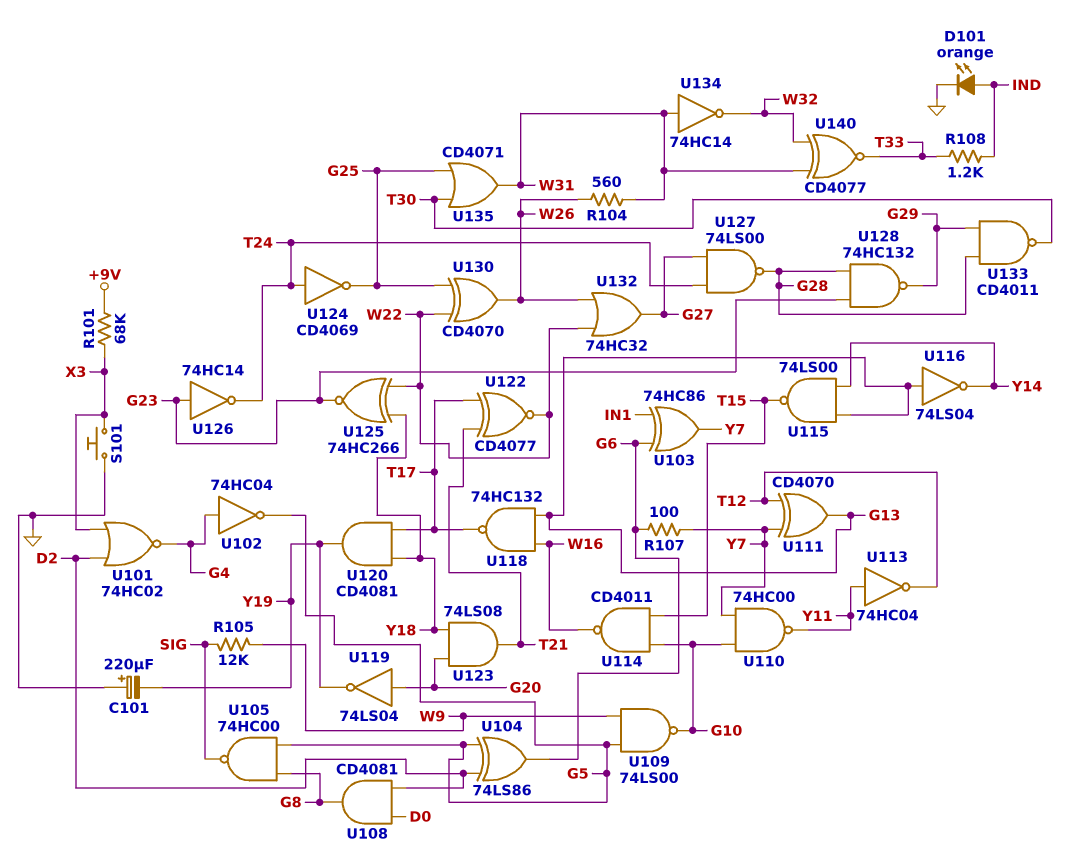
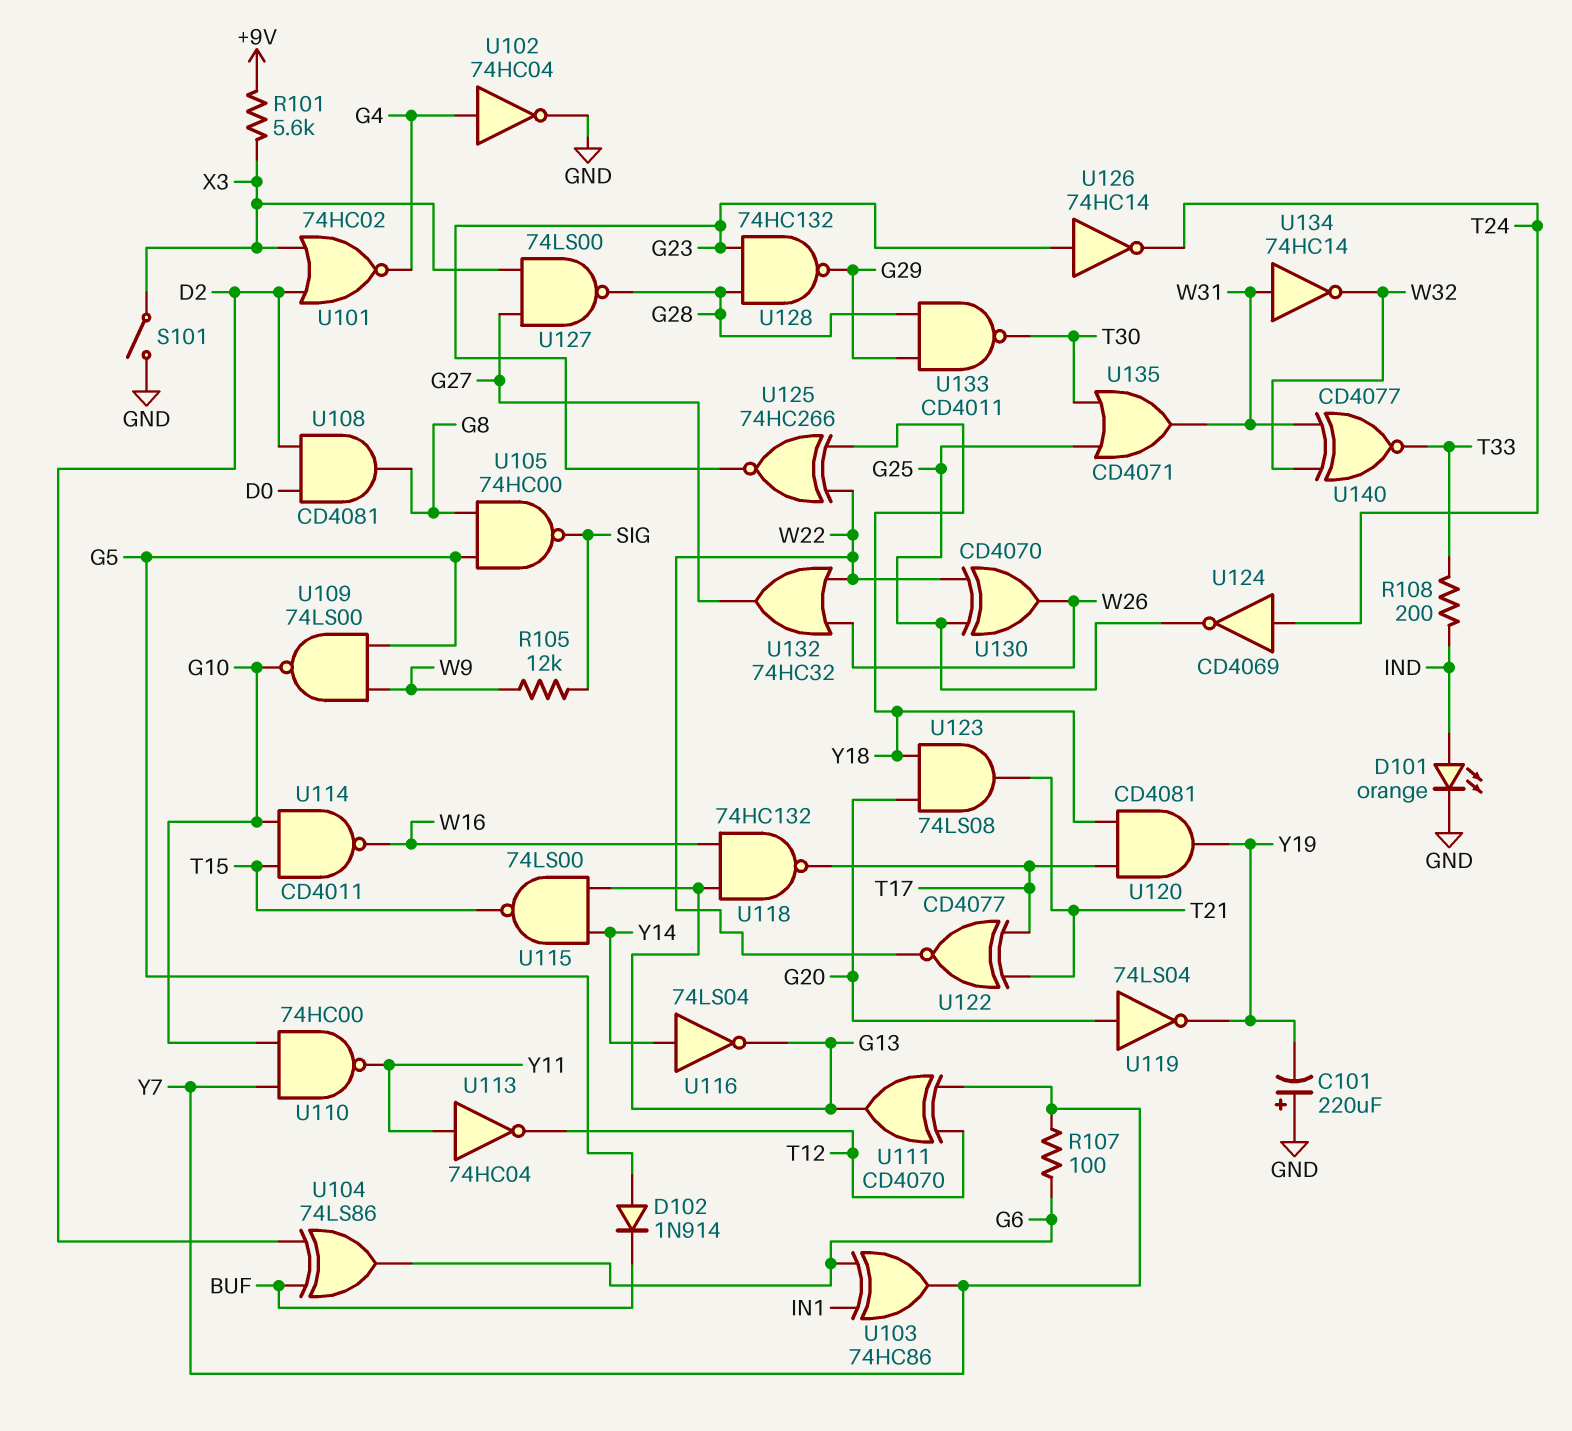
D102: none -> diode 1N914 (A G5, K BUF)
R101: 68k (+9V, X3) -> 5.6k (+9V, X3)
R104: 560 (W26, W31) -> none
R108: 1.2k (IND, T33) -> 200 (IND, T33)
S101: button (GND, X3) -> switch (GND, X3)
U102: NOT 74HC04 (in G4, out G5) -> NOT 74HC04 (in G4, out GND)
U104: XOR 74LS86 (in D2, in G5, out G6) -> XOR 74LS86 (in BUF, in D2, out G6)
U116: NOT 74LS04 (in G13, out Y14) -> NOT 74LS04 (in Y14, out G13)
U127: NAND 74LS00 (in G27, in T24, out G28) -> NAND 74LS00 (in G27, in X3, out G28)

